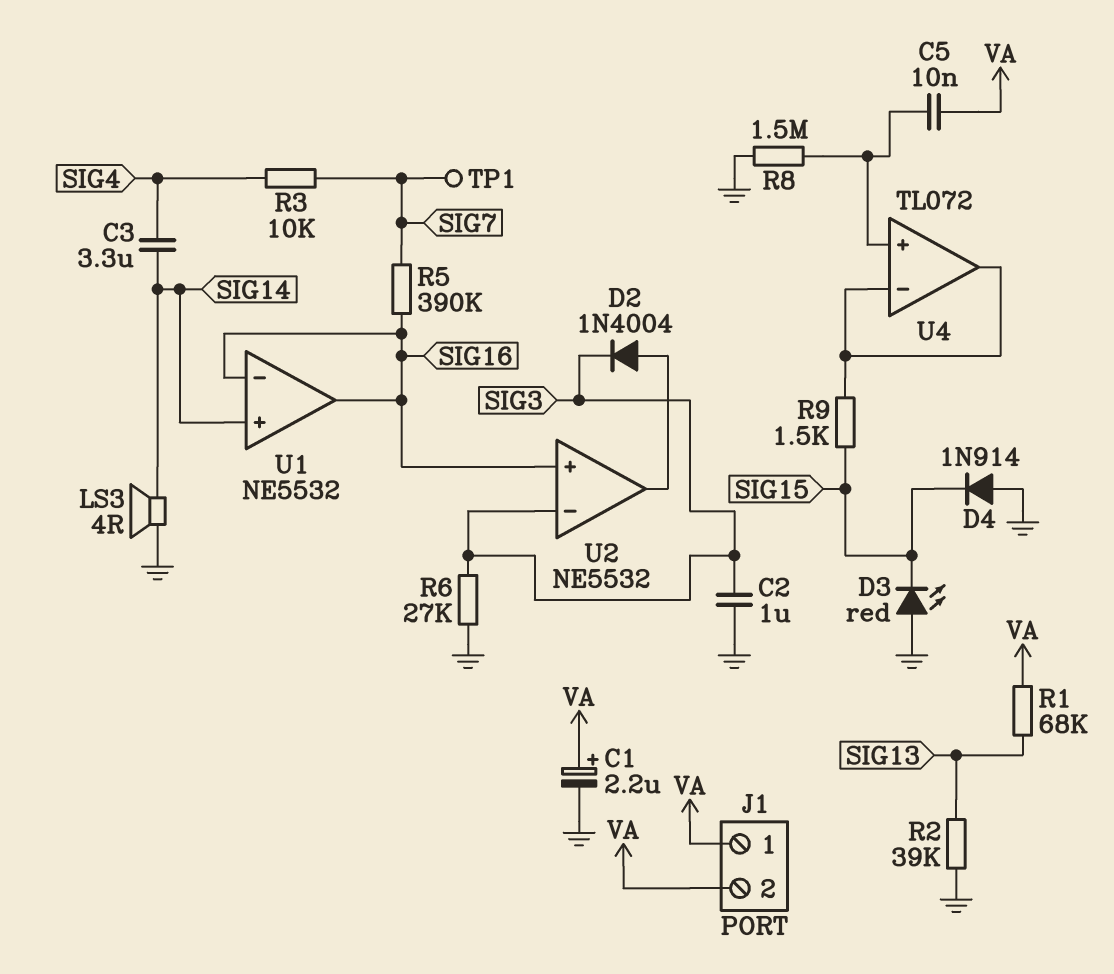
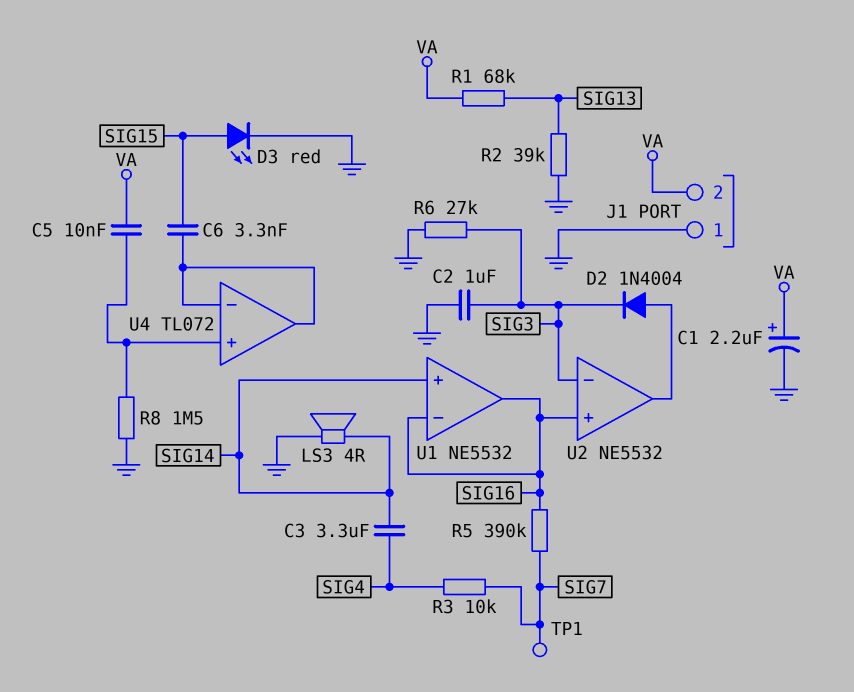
C6: none -> 3.3nF (SIG15, U4/in-)
D3: LED red (A GND, K SIG15) -> LED red (A SIG15, K GND)
D4: diode 1N914 (A GND, K SIG15) -> none
J1 pin 1: VA -> GND
R9: 1.5k (SIG15, U4/in-) -> none

